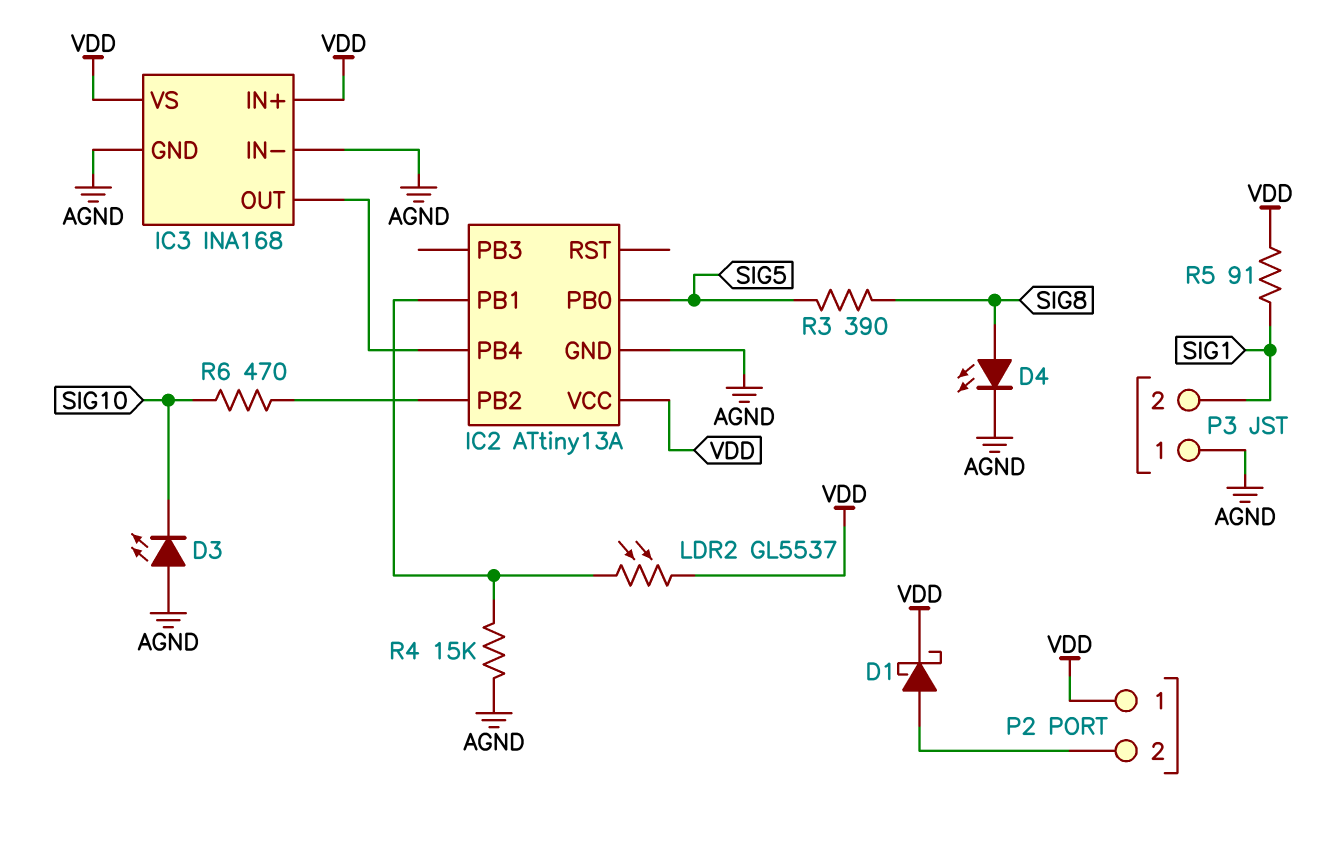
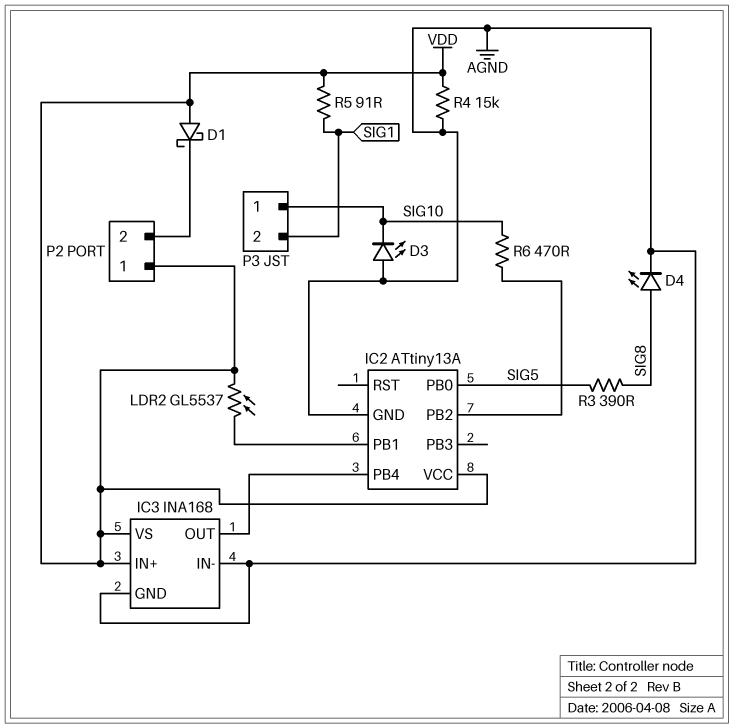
D1: schottky (A P2/2, K VDD) -> schottky (A VDD, K P2/2)
P3 pin 1: AGND -> SIG10
R4: 15k (AGND, IC2/PB1) -> 15k (AGND, VDD)

